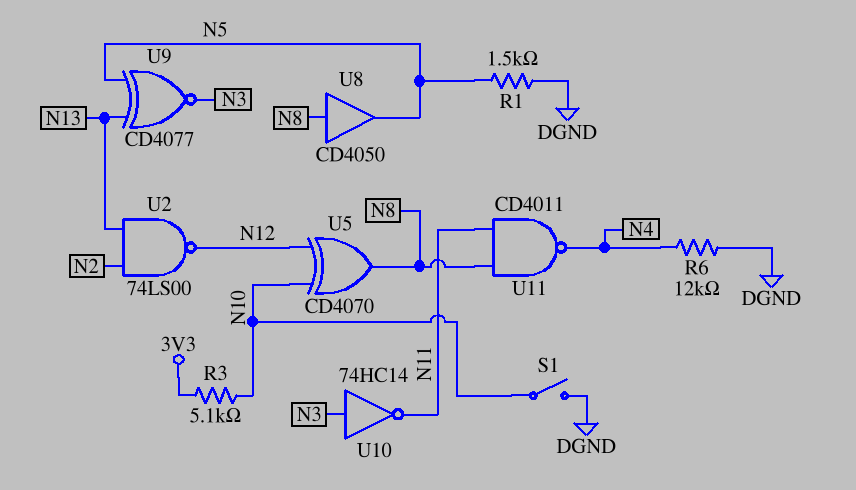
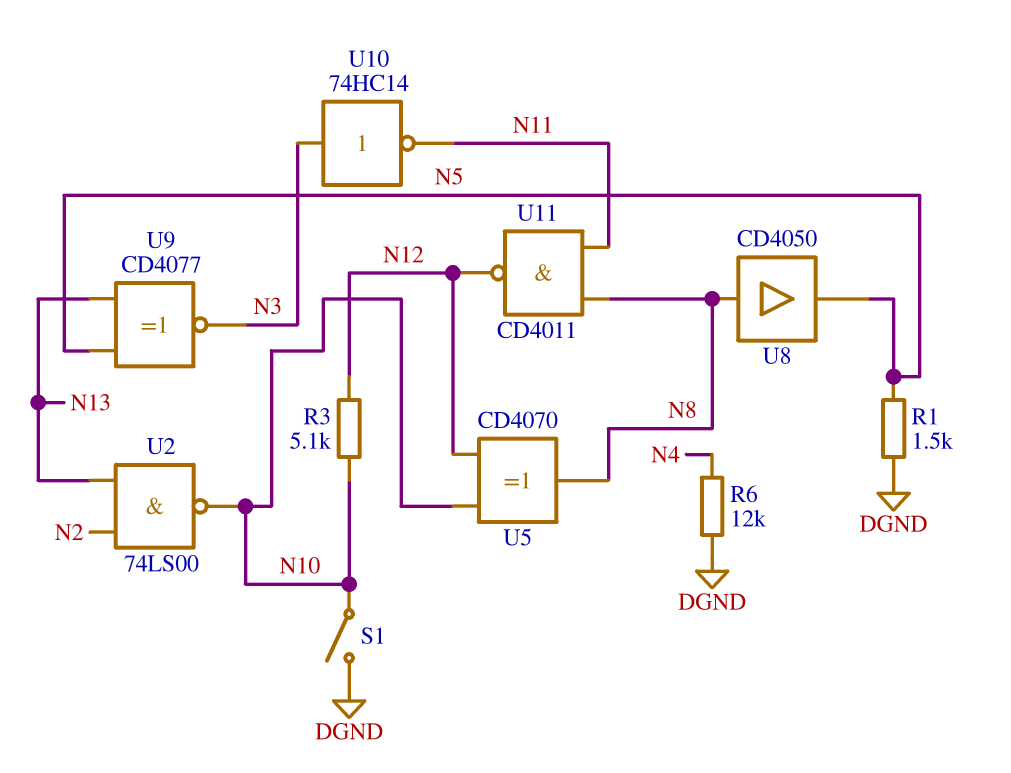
R3: 5.1k (3V3, N10) -> 5.1k (N10, N12)
U2: NAND 74LS00 (in N2, in N13, out N12) -> NAND 74LS00 (in N2, in N13, out N10)
U11: NAND CD4011 (in N8, in N11, out N4) -> NAND CD4011 (in N8, in N11, out N12)

